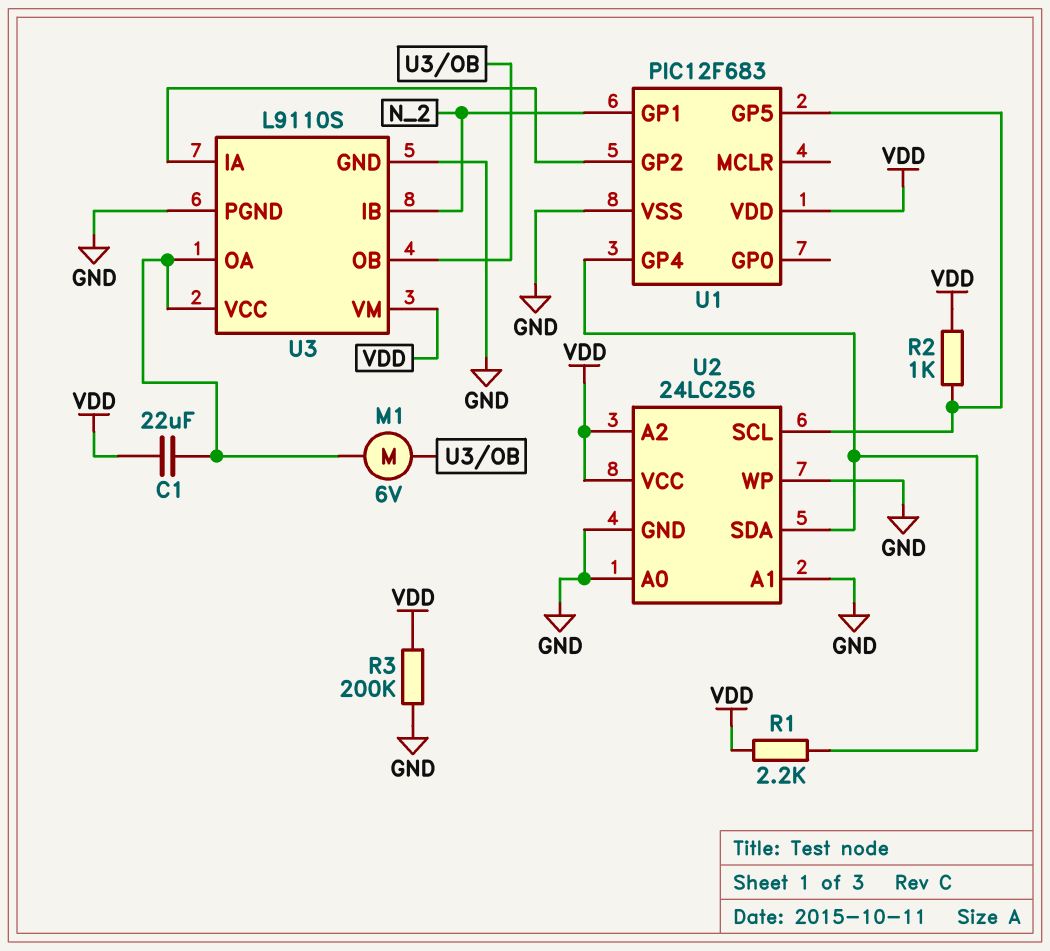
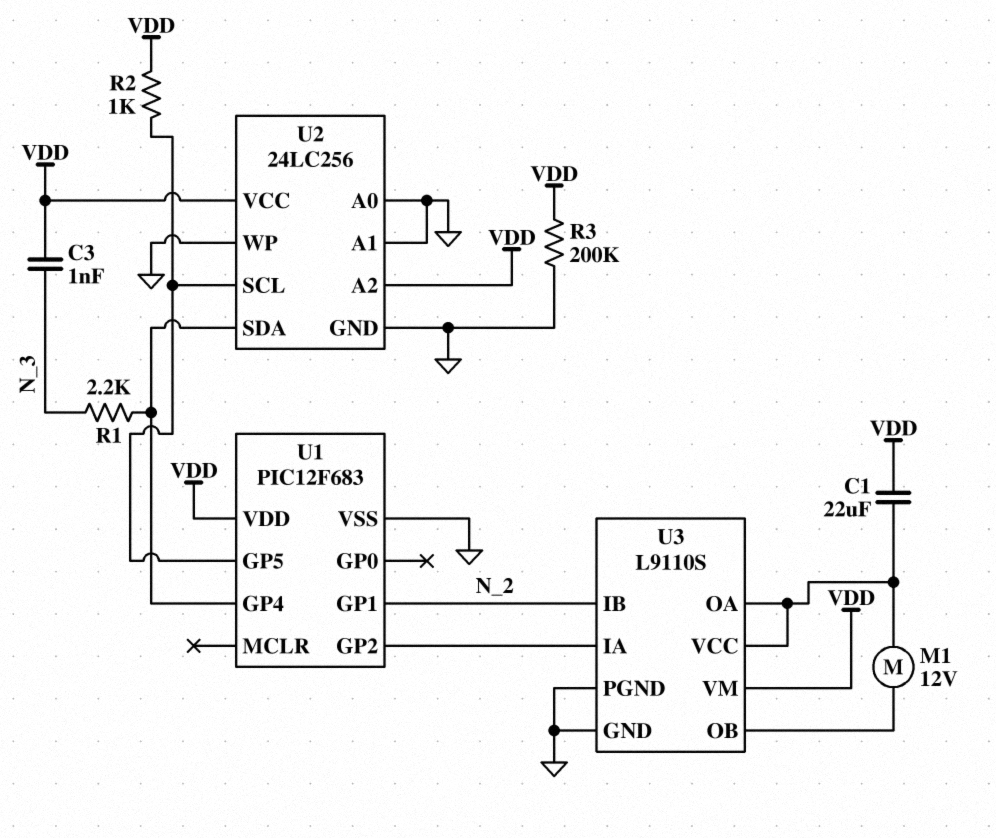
C3: none -> 1nF (N_3, VDD)
M1: motor 6V (U3/OA, U3/OB) -> motor 12V (U3/OA, U3/OB)
R1: 2.2k (U1/GP4, VDD) -> 2.2k (N_3, U1/GP4)

